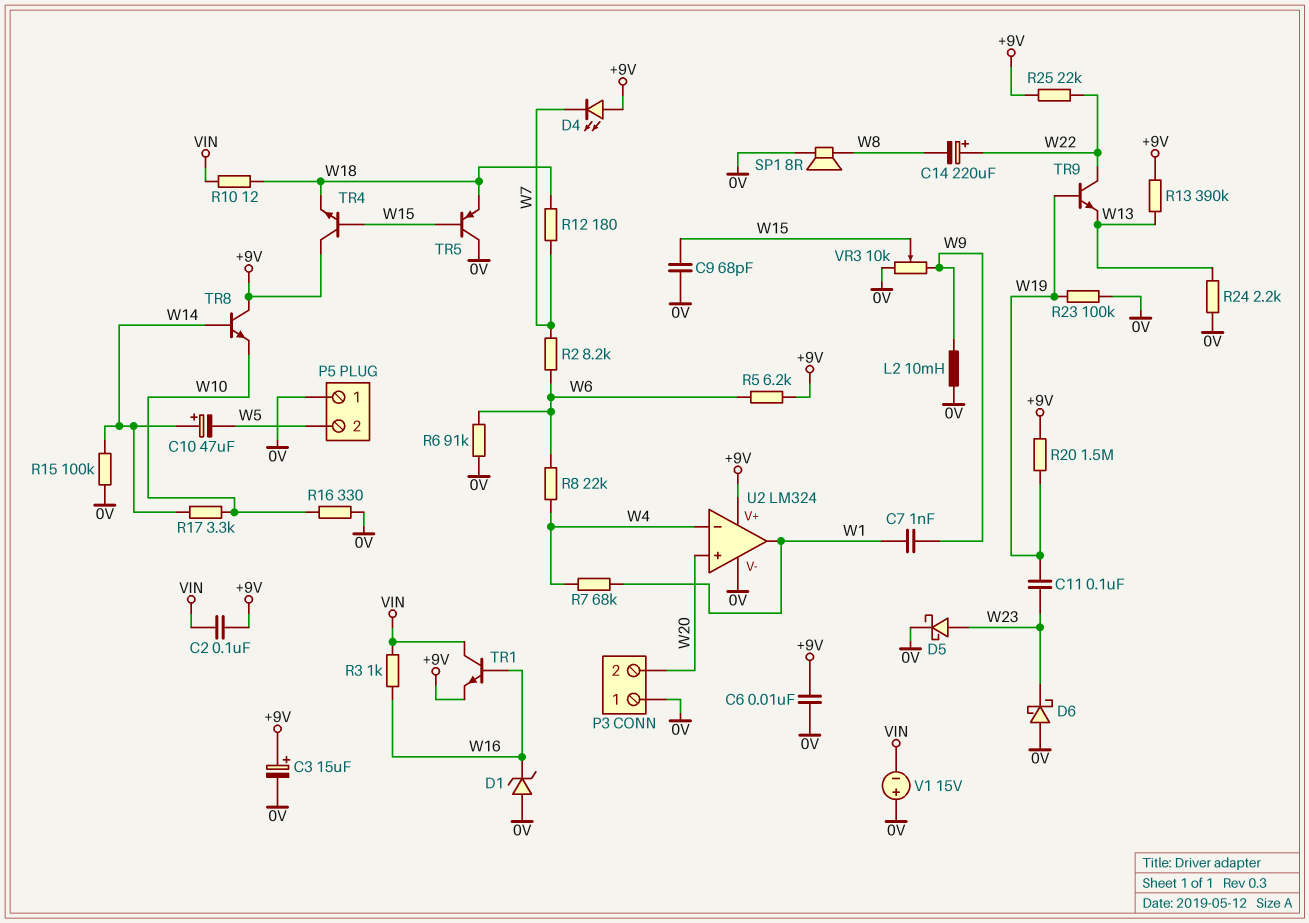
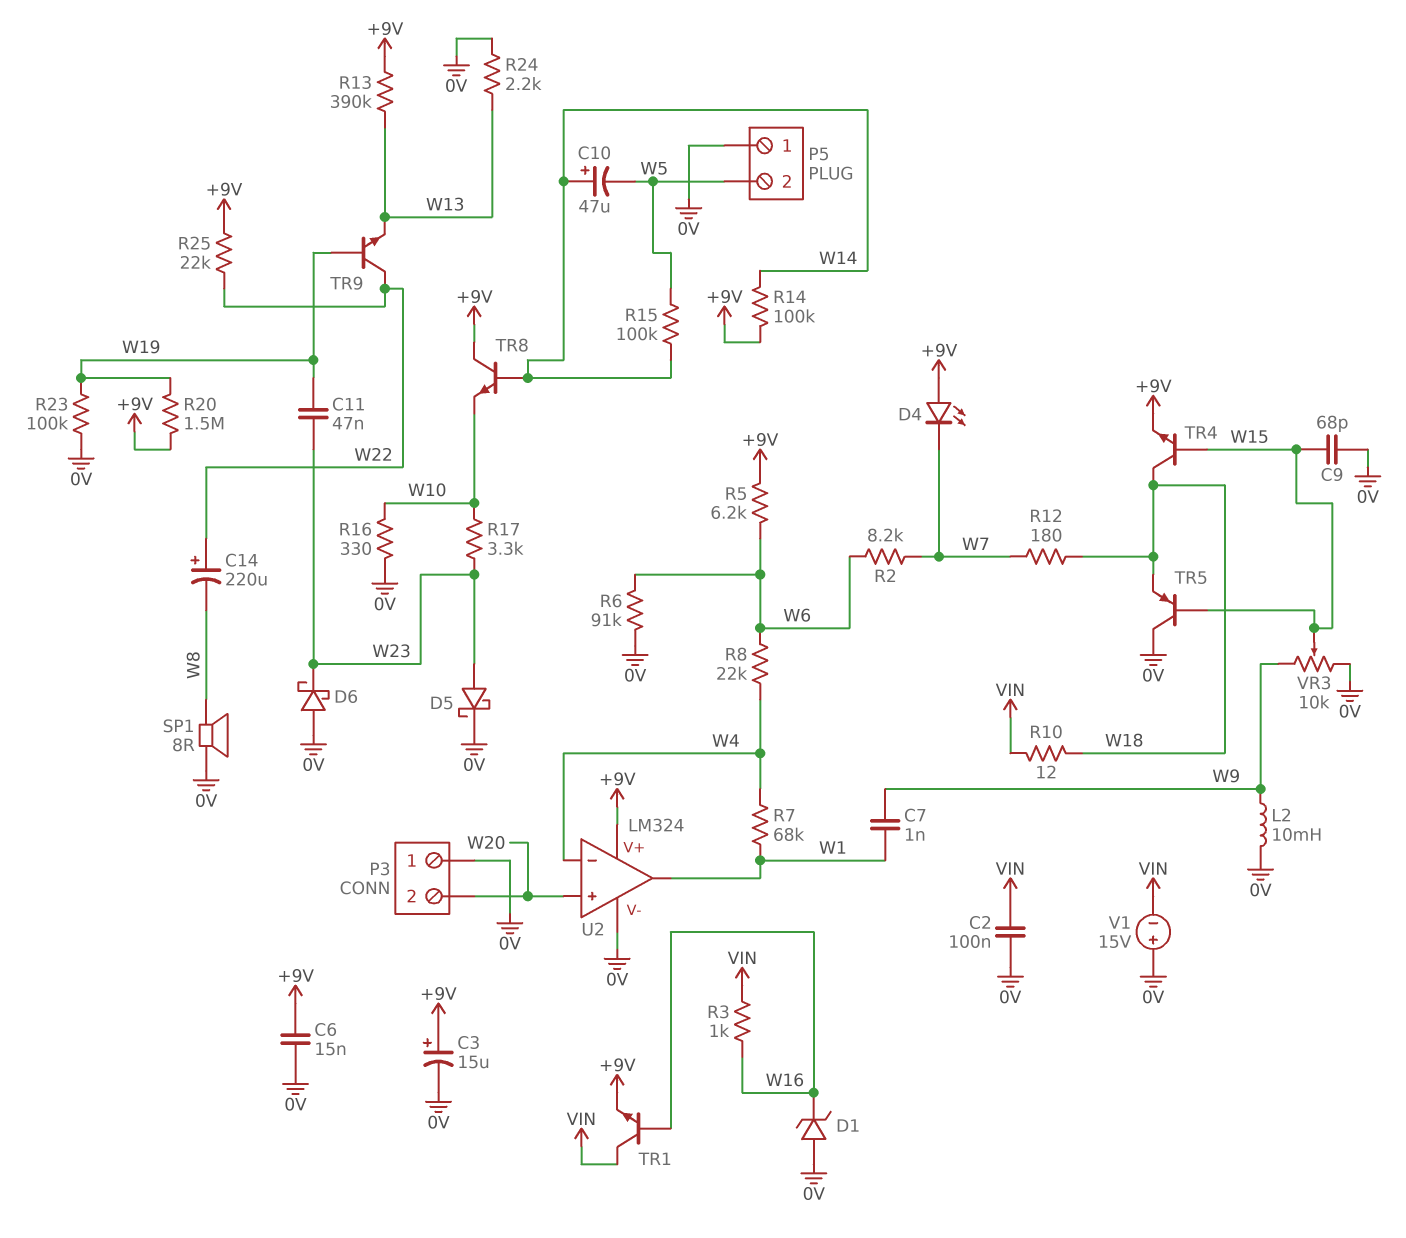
C2: 100nF (+9V, VIN) -> 100nF (0V, VIN)
C6: 10nF (+9V, 0V) -> 15nF (+9V, 0V)
C11: 100nF (W19, W23) -> 47nF (W19, W23)
R14: none -> 100k (+9V, W14)
R15: 100k (0V, W14) -> 100k (W5, W14)
R17: 3.3k (W10, W14) -> 3.3k (W10, W23)
TR4: NPN (B W15, C +9V, E W18) -> NPN (B W15, C W18, E +9V)

